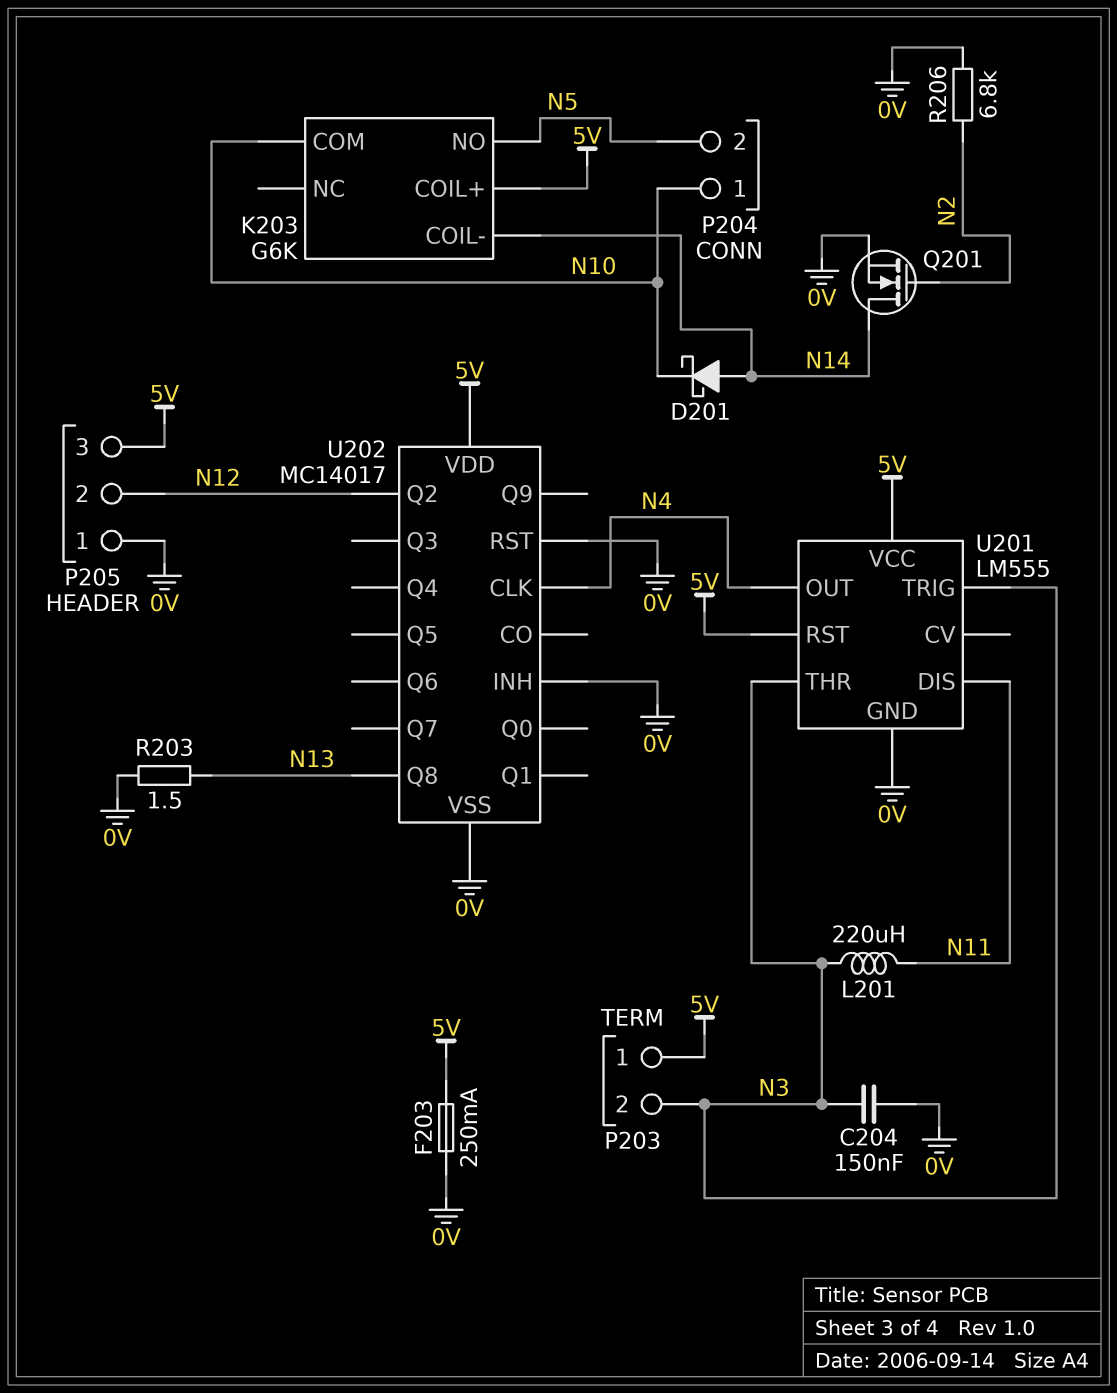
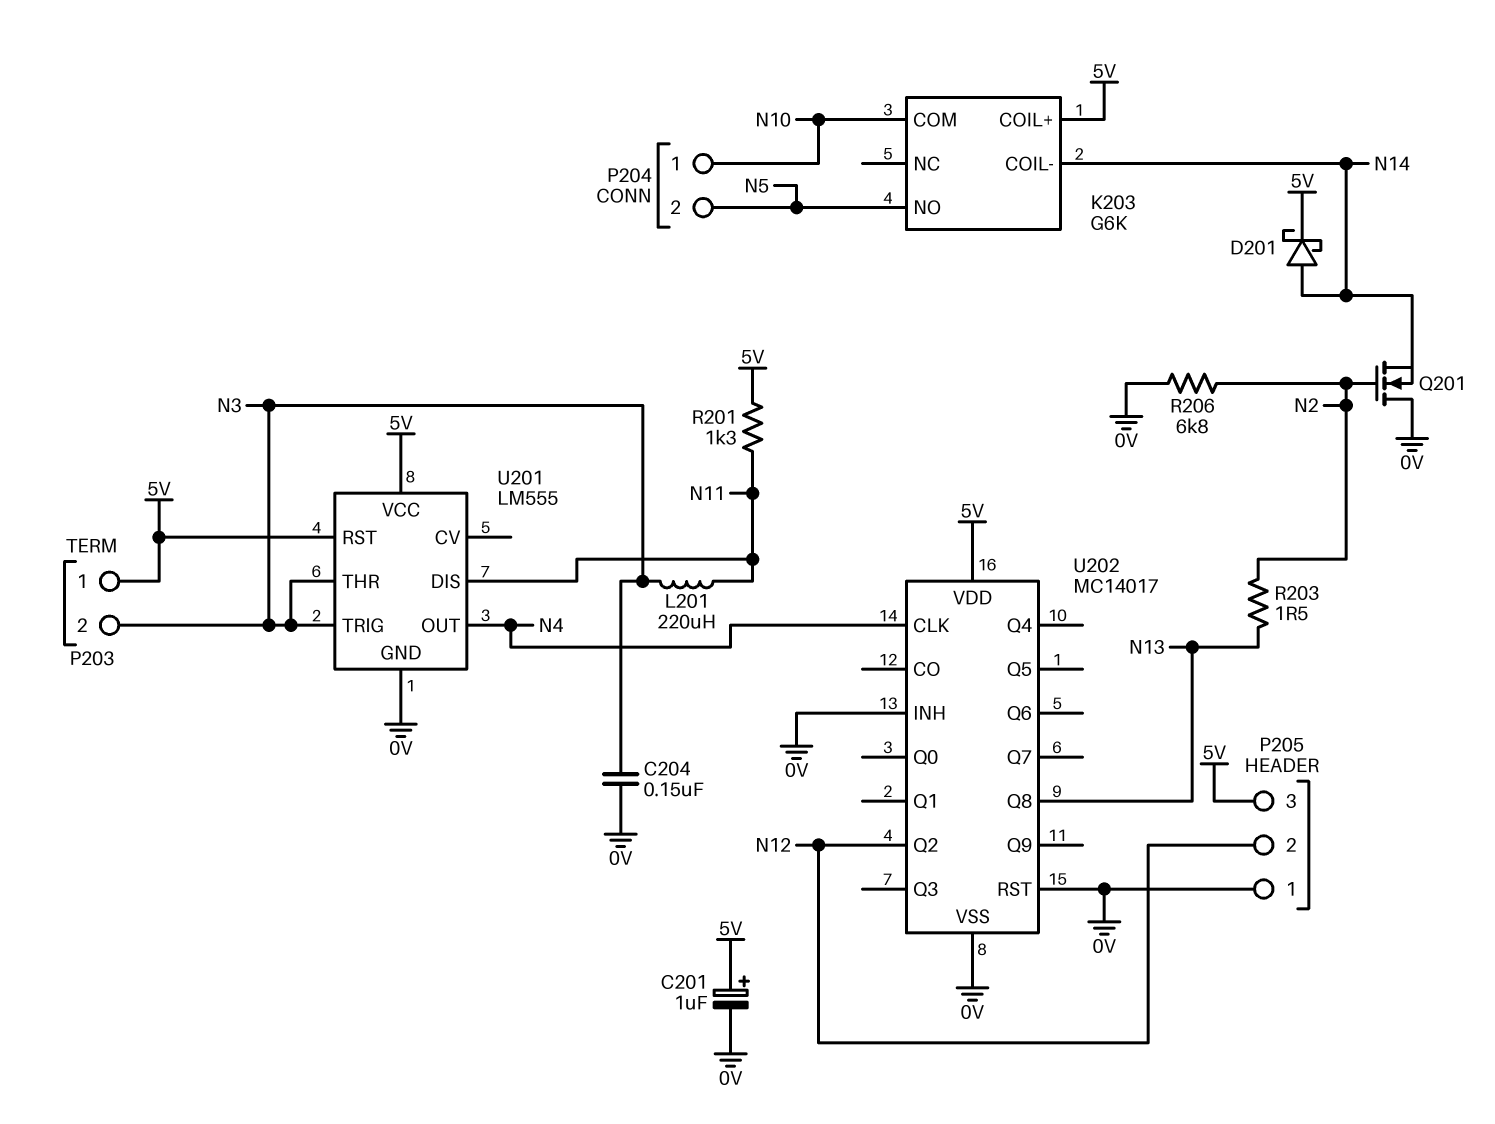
C201: none -> 1uF (plus 5V, minus 0V)
D201: schottky (A N14, K N10) -> schottky (A N14, K 5V)
F203: 250mA (0V, 5V) -> none
Q201: NMOS (G N2, D N14, S 0V) -> NMOS (G N2, D 0V, S N14)
R201: none -> 1.3k (5V, N11)
R203: 1.5 (0V, N13) -> 1.5 (N2, N13)

